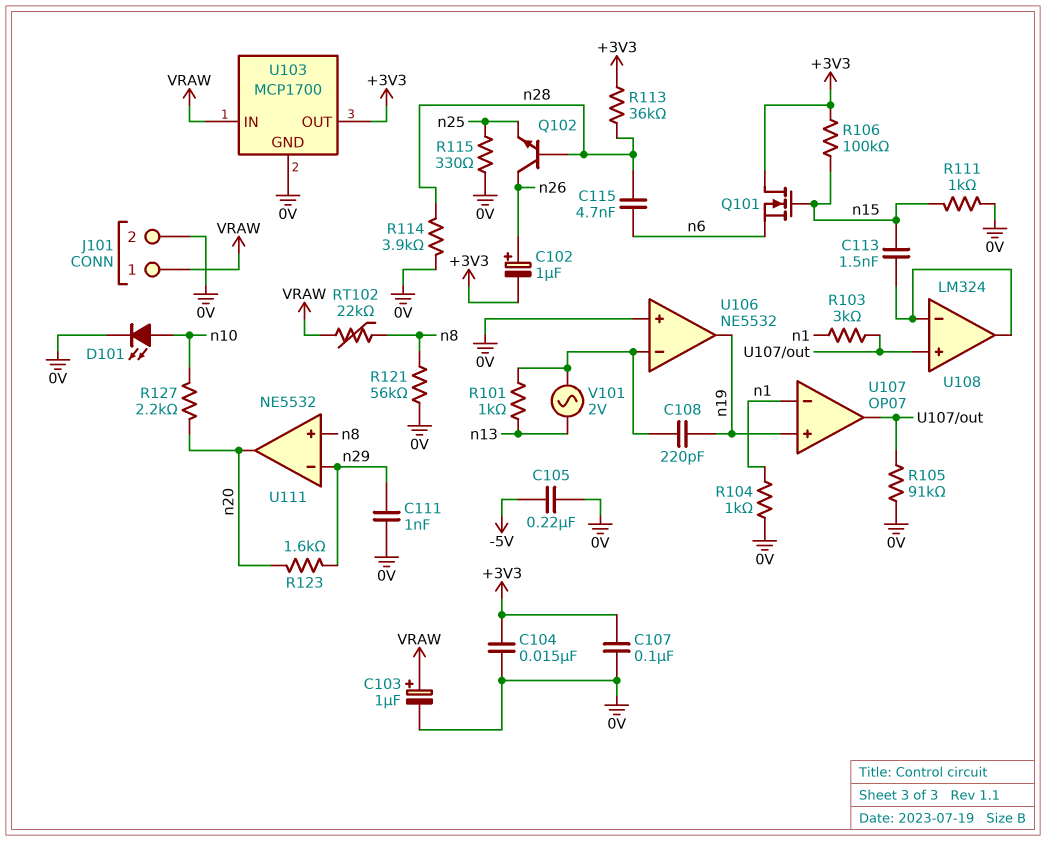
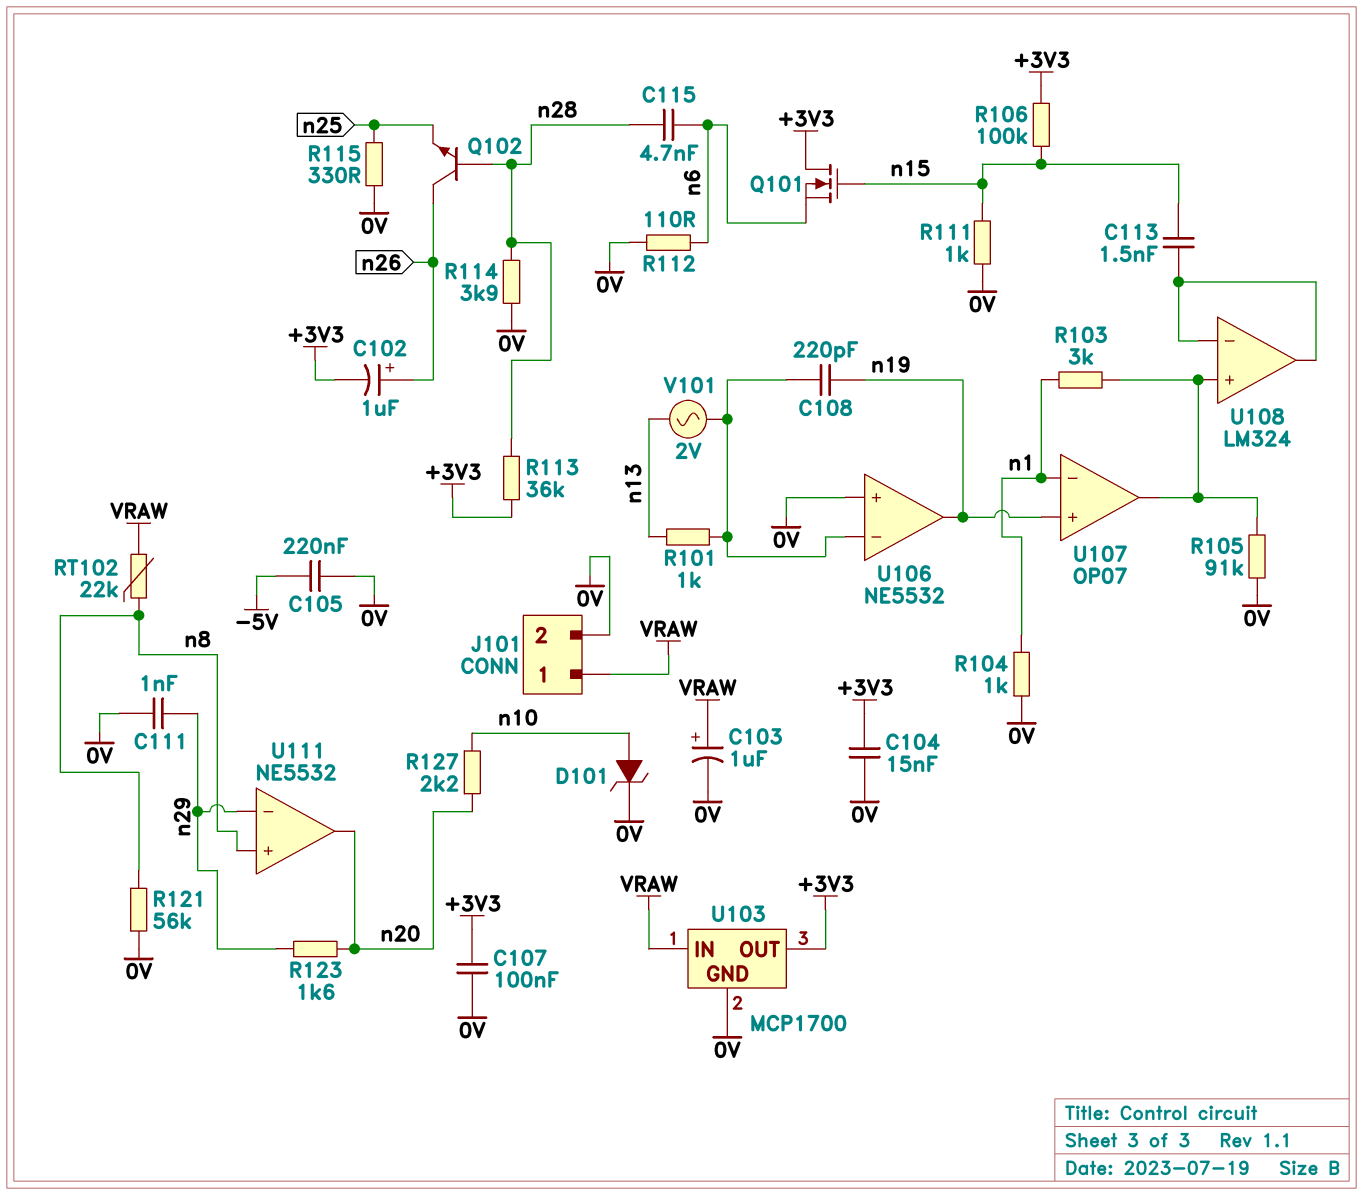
D101: LED (A n10, K 0V) -> zener (A n10, K 0V)
R112: none -> 110 (0V, n6)

